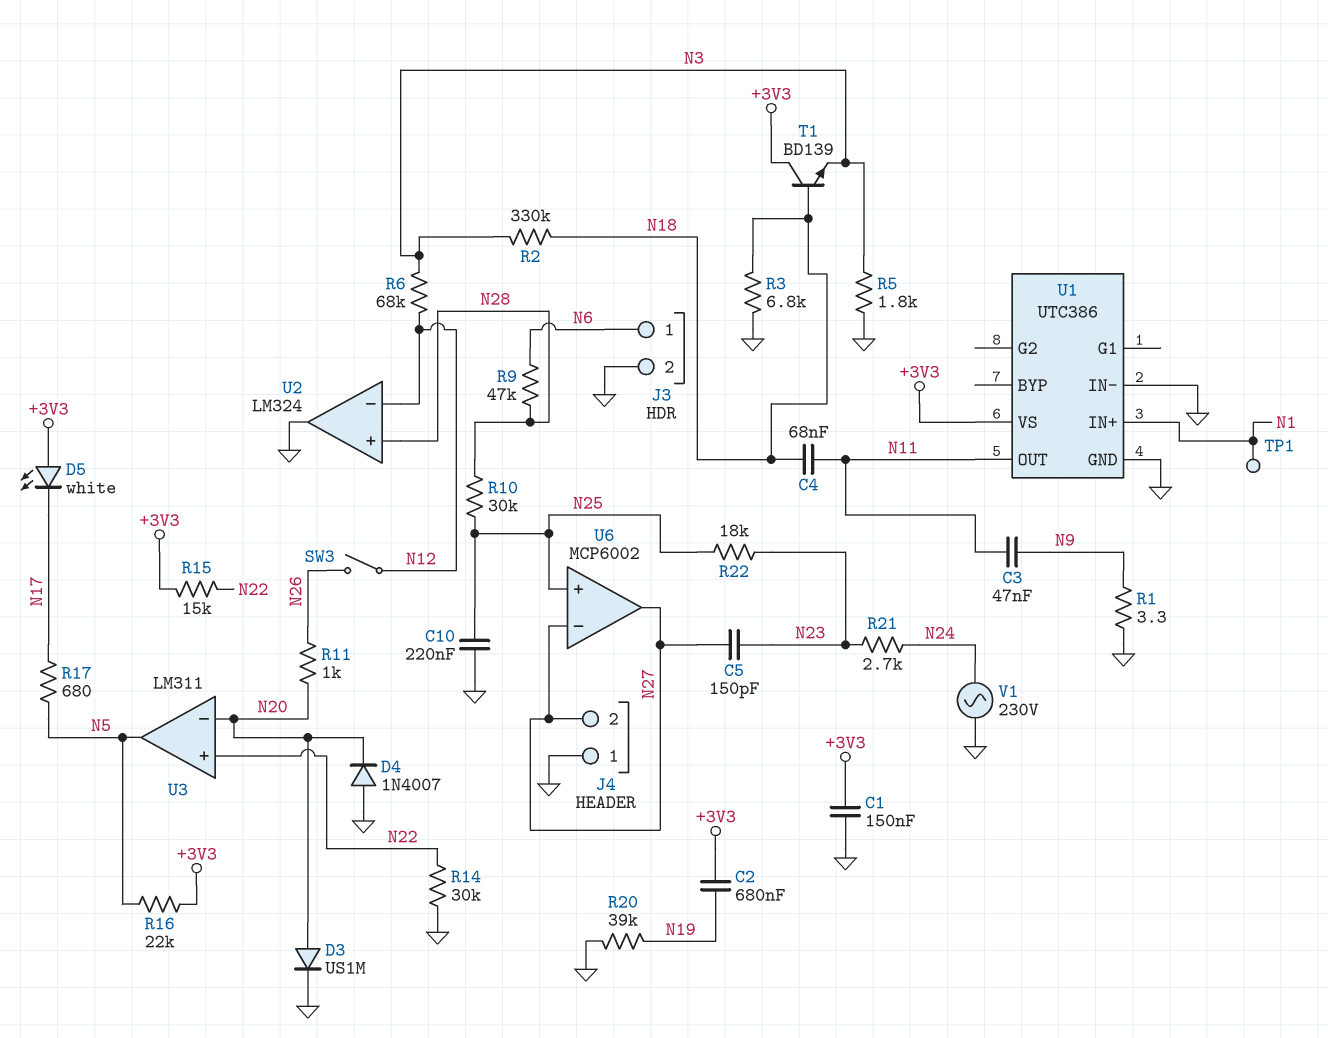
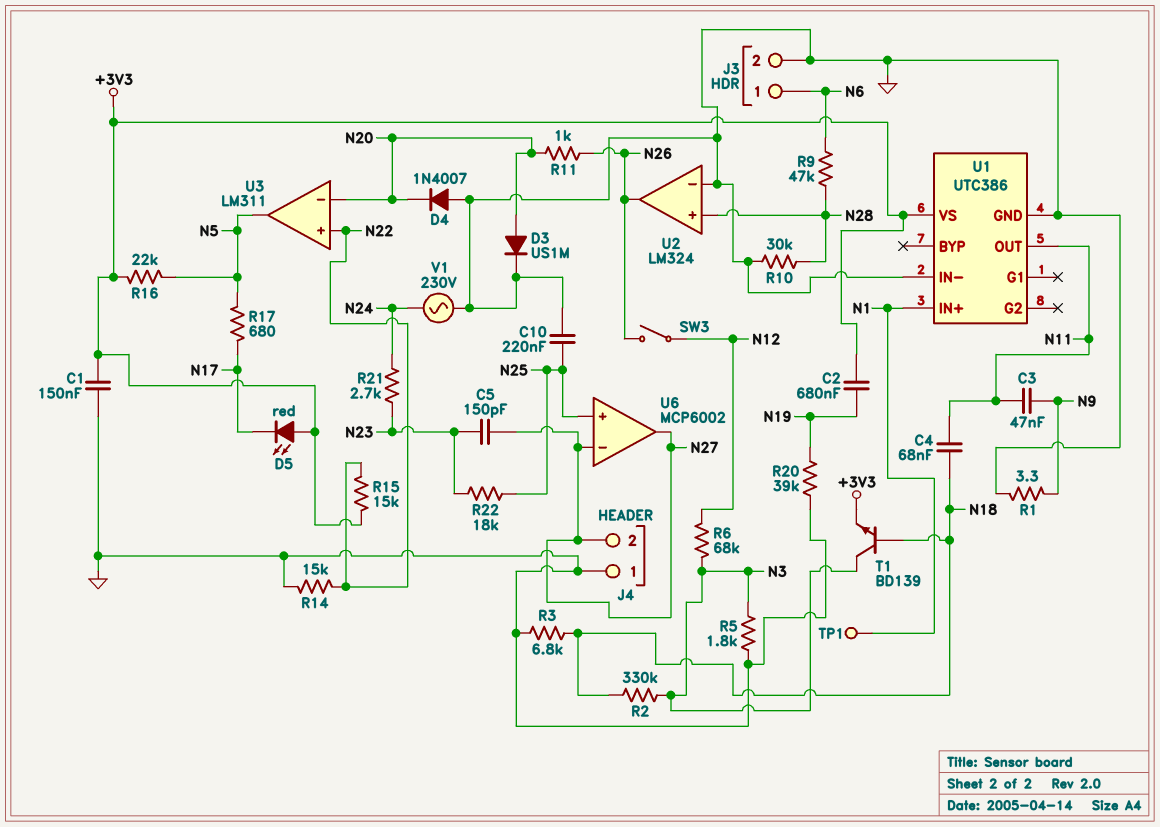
D5: LED white (A +3V3, K N17) -> LED red (A +3V3, K N17)
R10: 30k (N25, N28) -> 30k (GND, N28)
R14: 30k (GND, N22) -> 15k (GND, N22)
T1: NPN BD139 (B N18, C +3V3, E N3) -> NPN BD139 (B N18, C N3, E +3V3)
U2 pin in-: N12 -> GND
U2 pin out: GND -> N26

